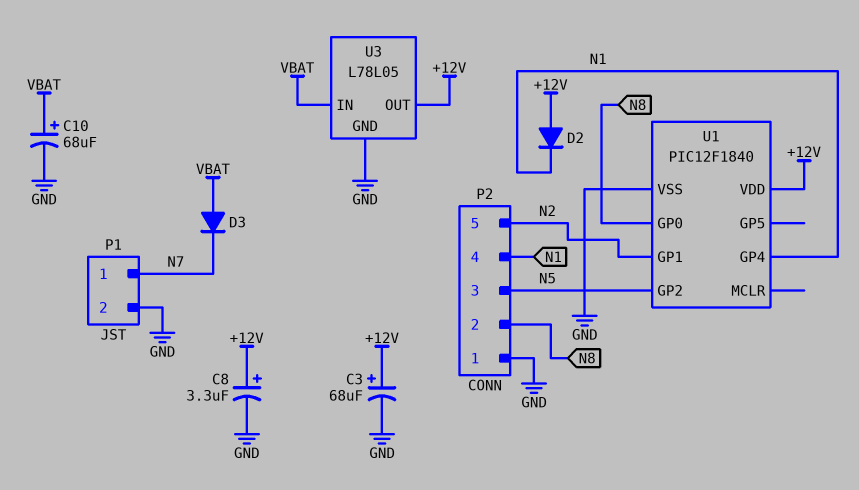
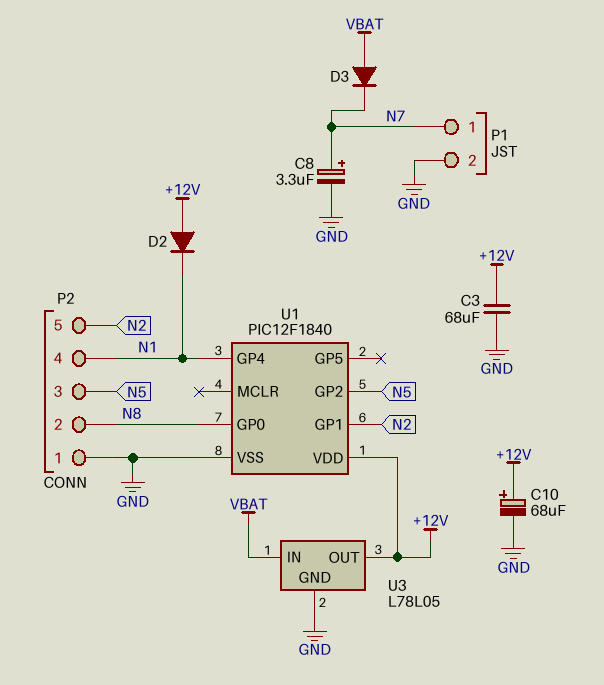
C3: 68uF (plus +12V, minus GND) -> 68uF (+12V, GND)
C8: 3.3uF (plus +12V, minus GND) -> 3.3uF (plus N7, minus GND)
C10: 68uF (plus VBAT, minus GND) -> 68uF (plus +12V, minus GND)

